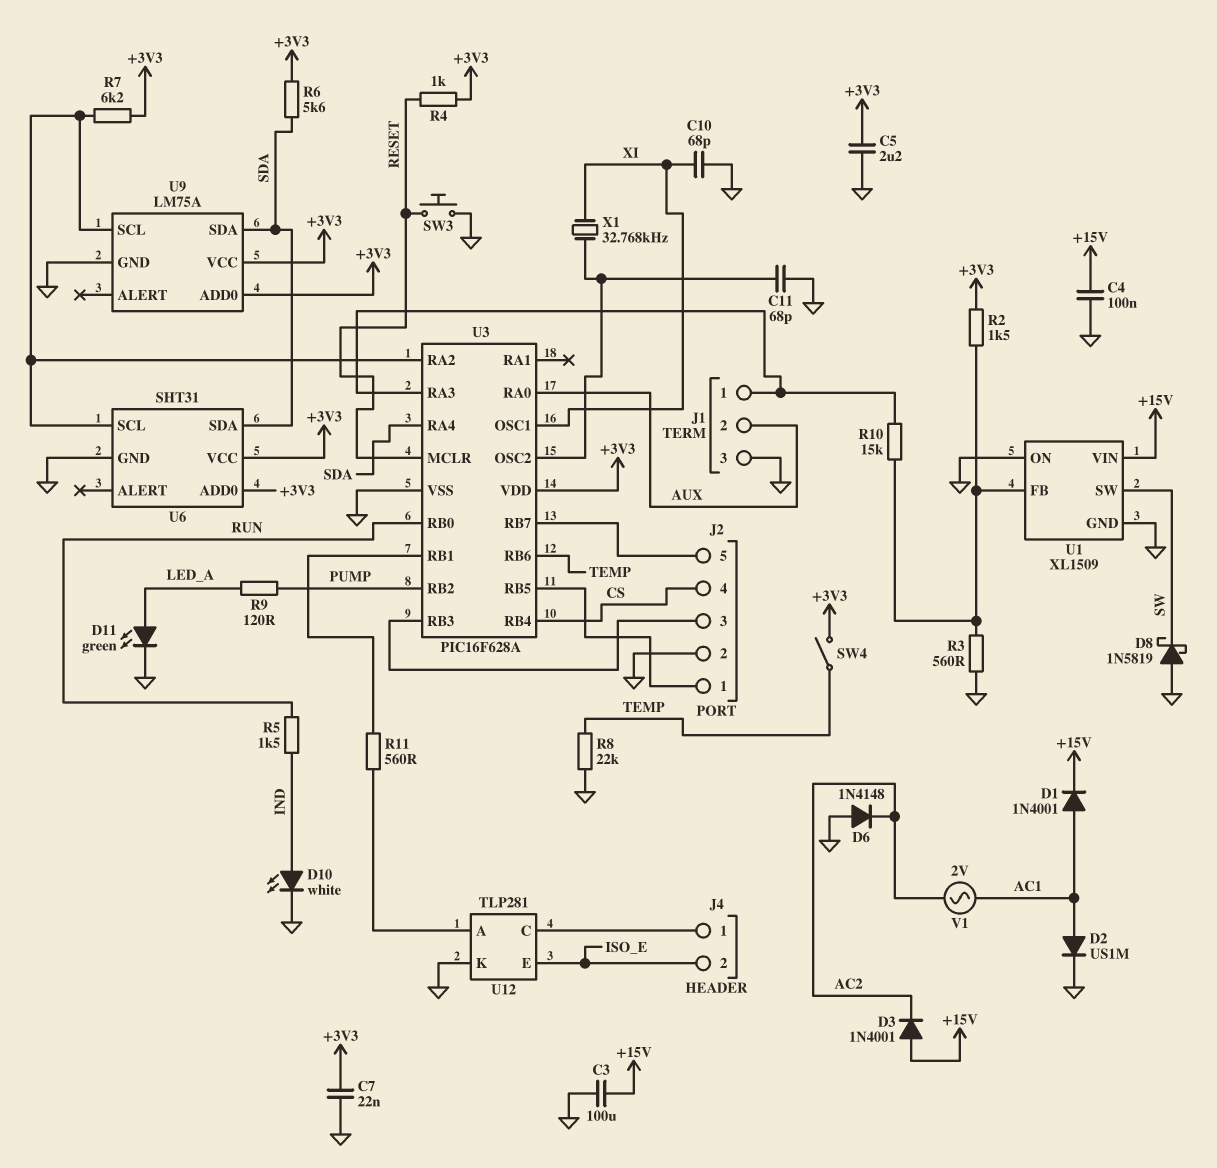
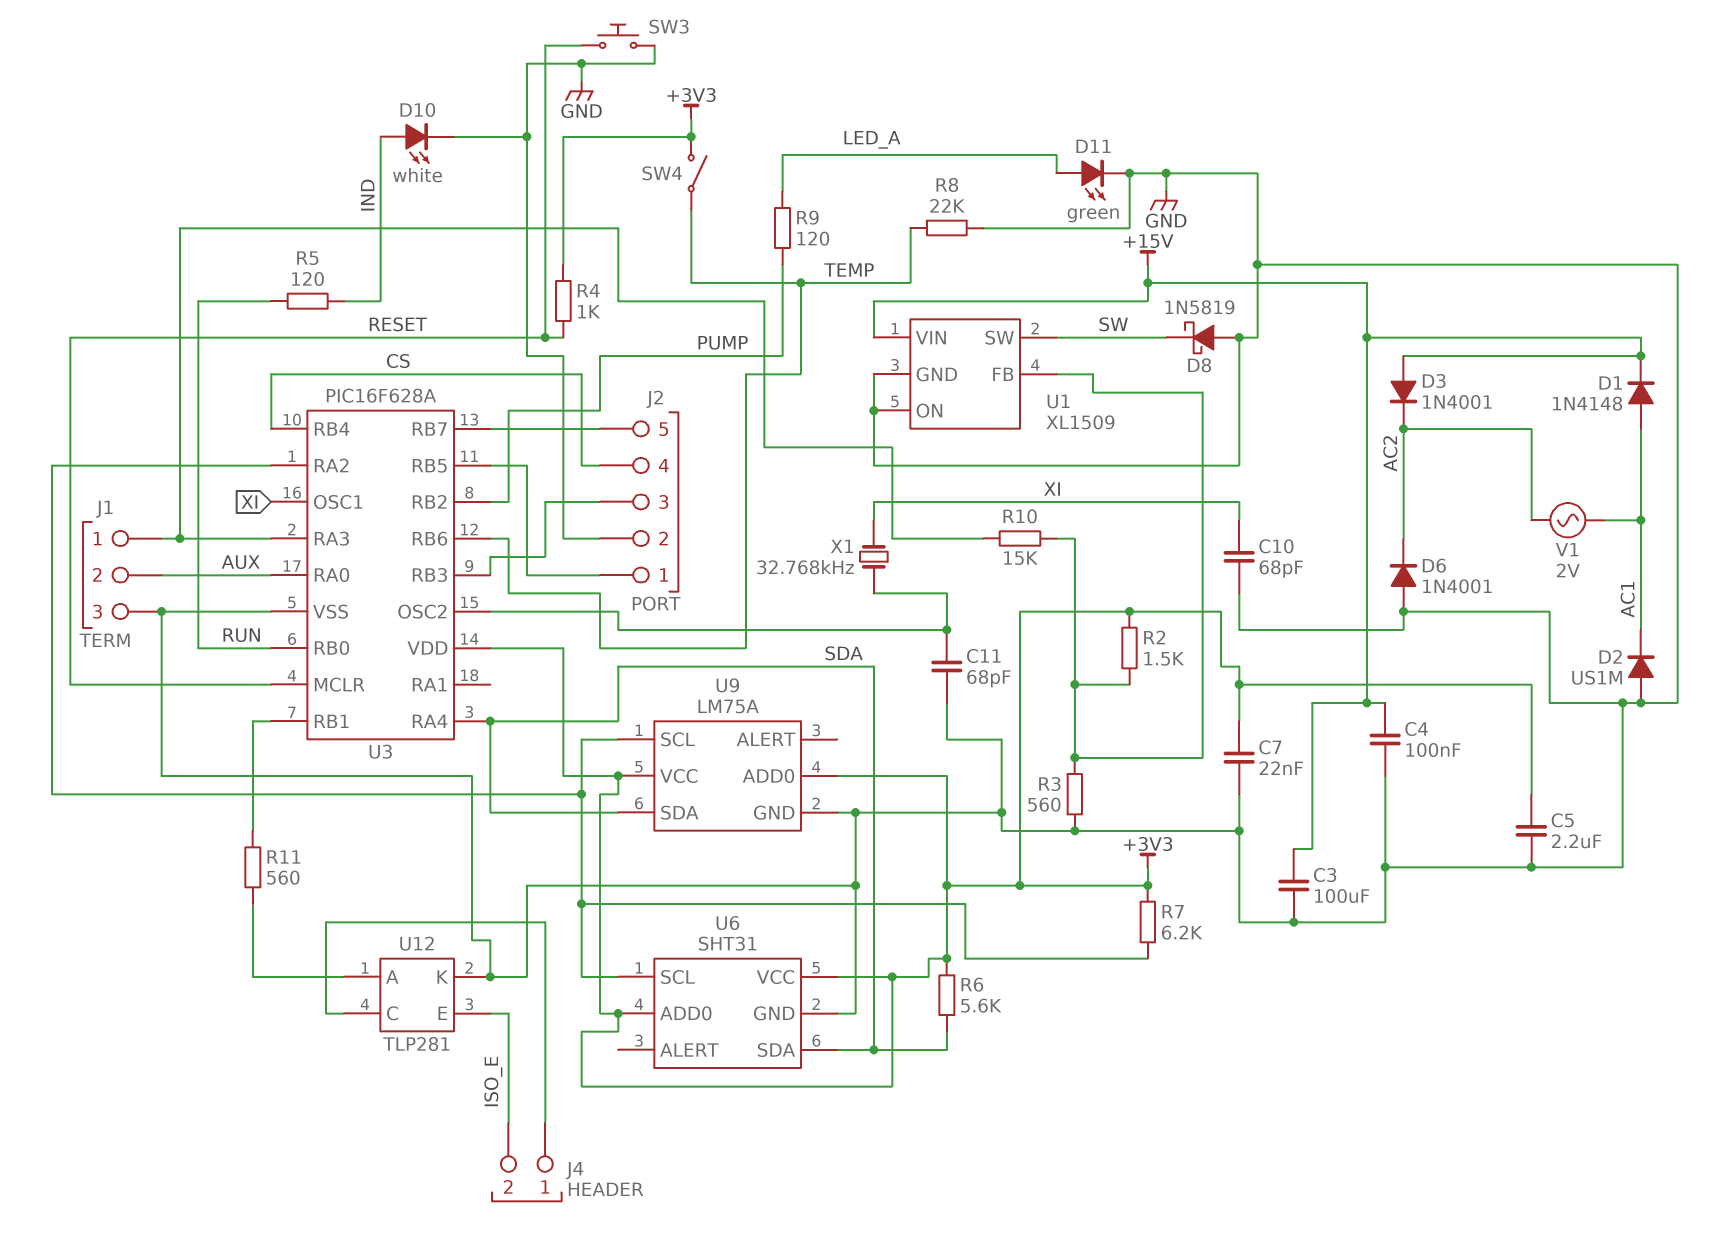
D1: diode 1N4001 (A AC1, K +15V) -> diode 1N4148 (A AC1, K +15V)
D2: diode US1M (A AC1, K GND) -> diode US1M (A GND, K AC1)
D6: diode 1N4148 (A GND, K AC2) -> diode 1N4001 (A GND, K AC2)
R5: 1.5k (IND, RUN) -> 120 (IND, RUN)

